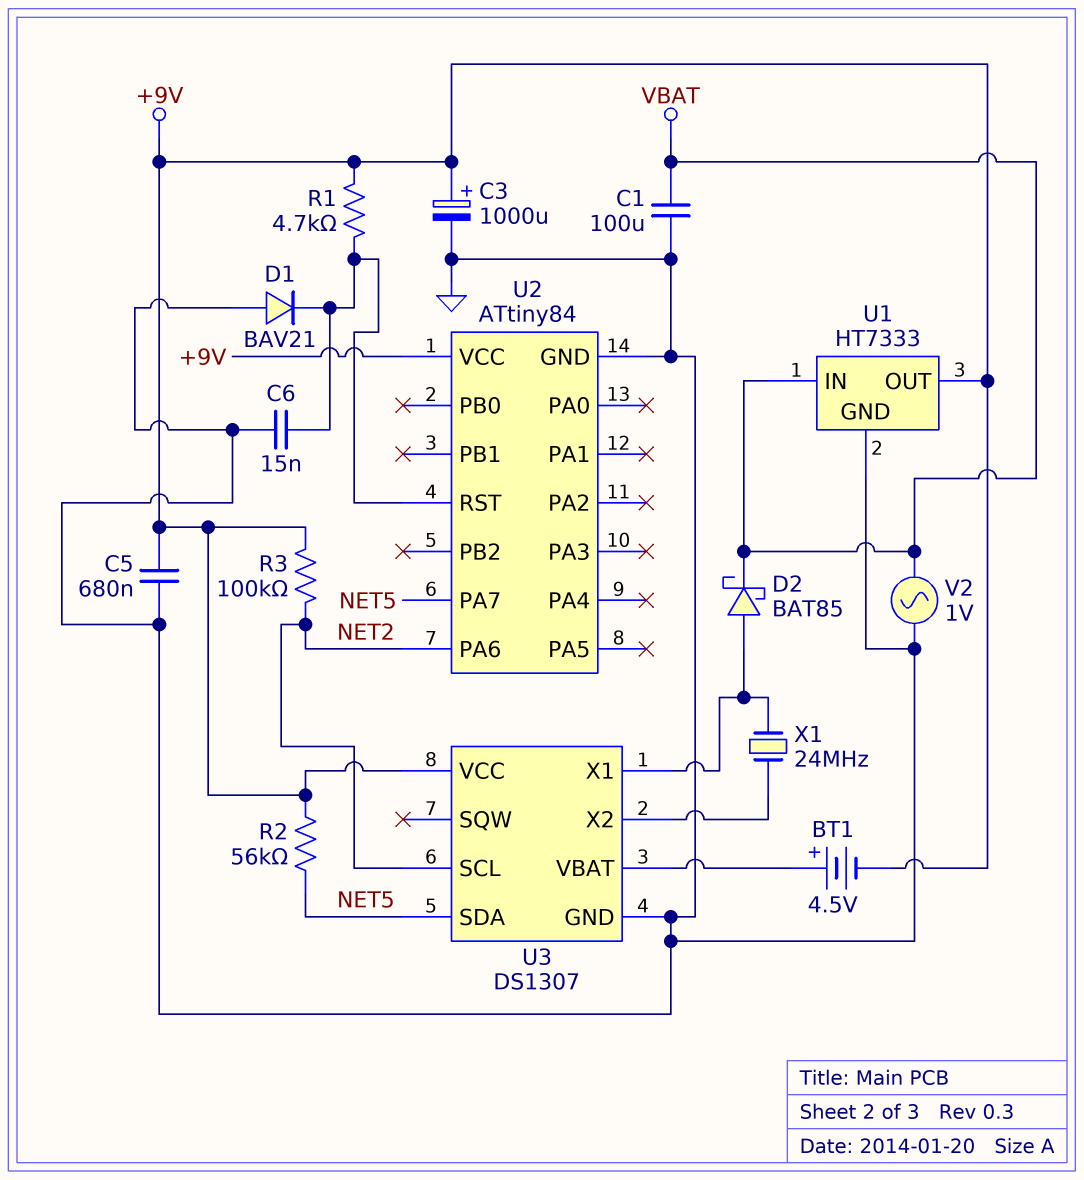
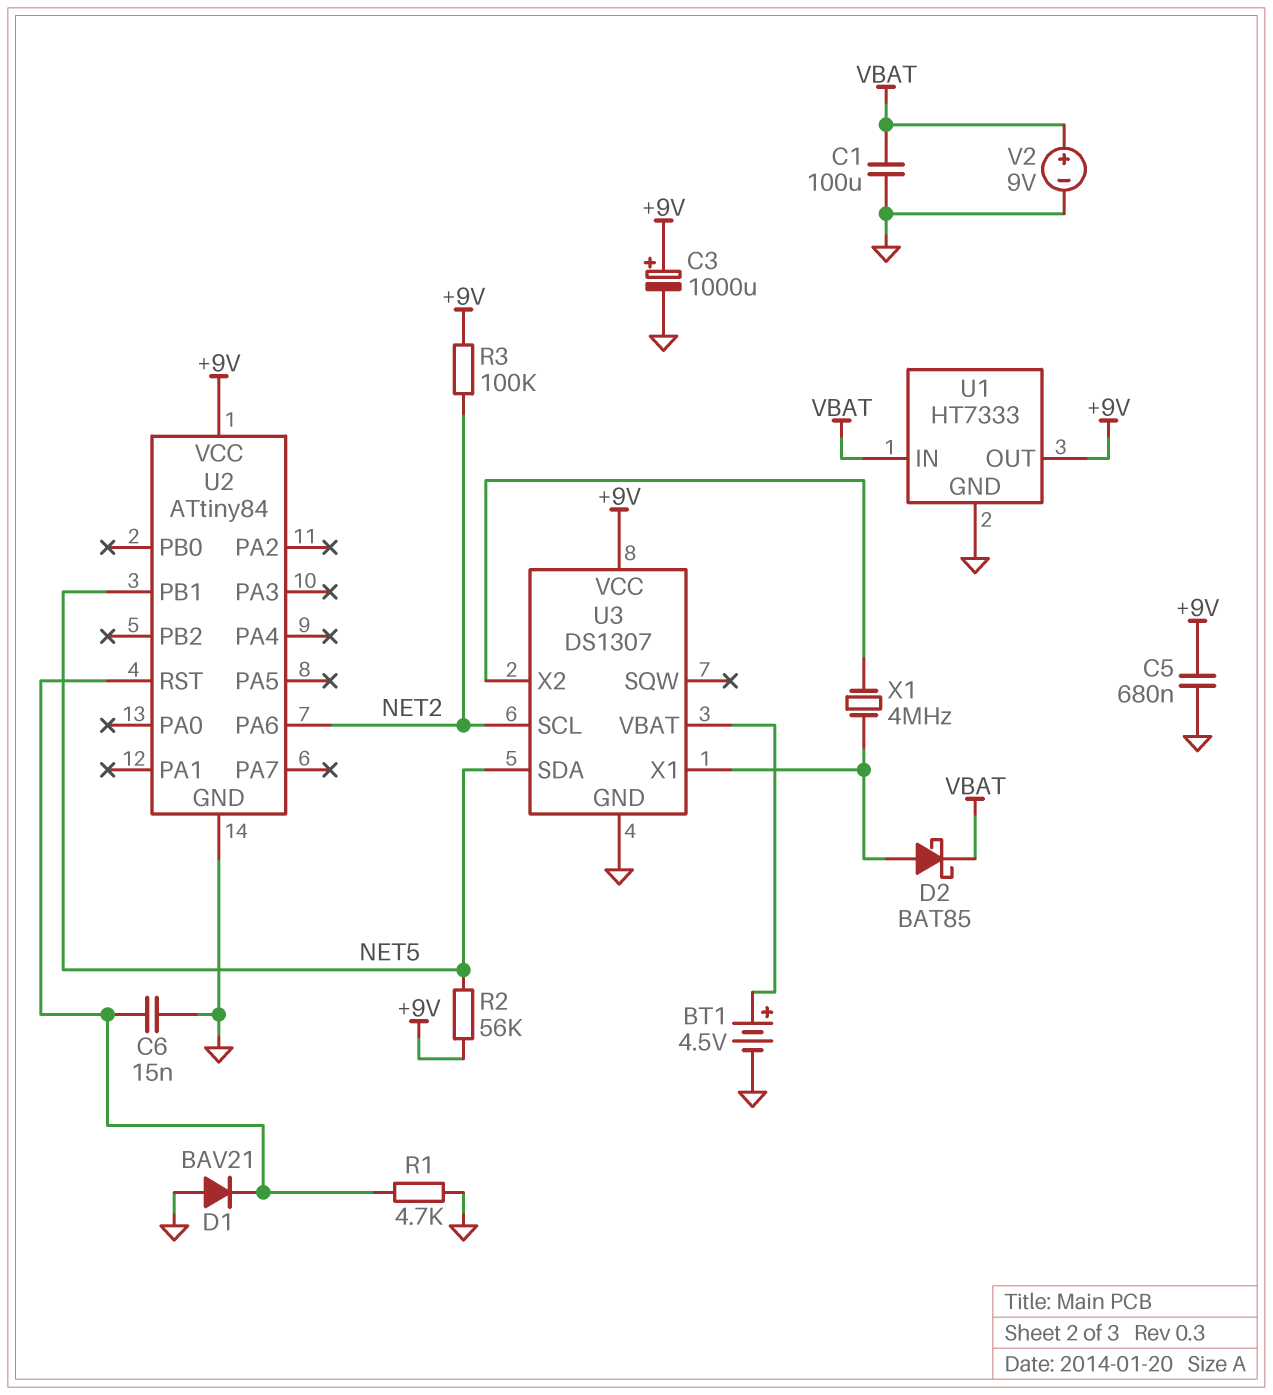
BT1: 4.5V (plus U3/VBAT, minus +9V) -> 4.5V (plus U3/VBAT, minus GND)
R1: 4.7k (+9V, U2/RST) -> 4.7k (GND, U2/RST)
U2 pin PA7: NET5 -> none
U2 pin PB1: none -> NET5
V2: AC 1V (GND, VBAT) -> 9V (plus VBAT, minus GND)
X1: 24MHz (U3/X1, U3/X2) -> 4MHz (U3/X1, U3/X2)

